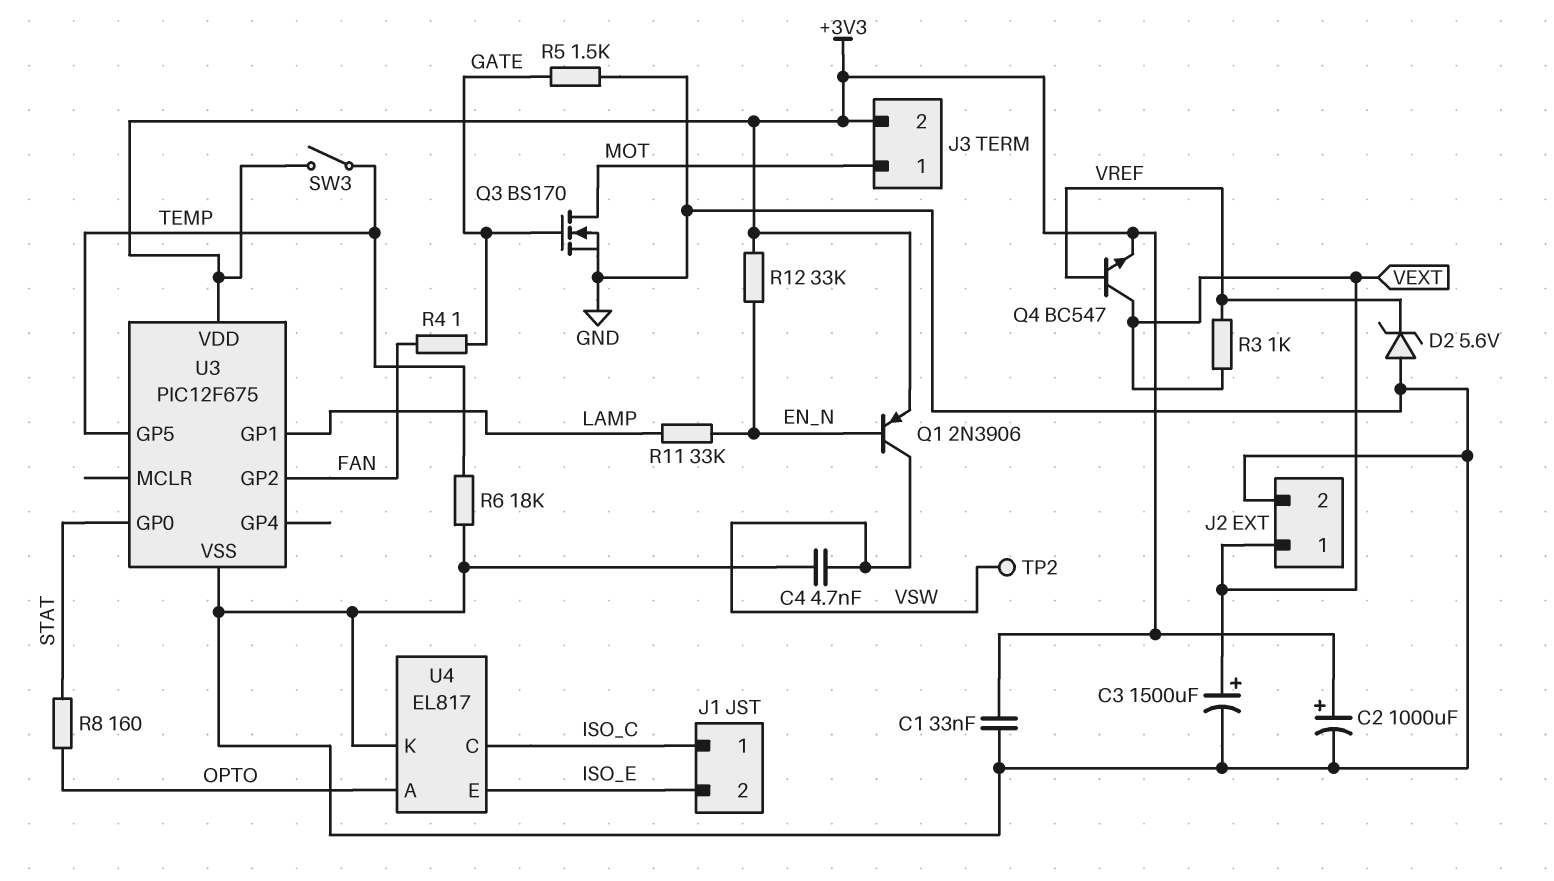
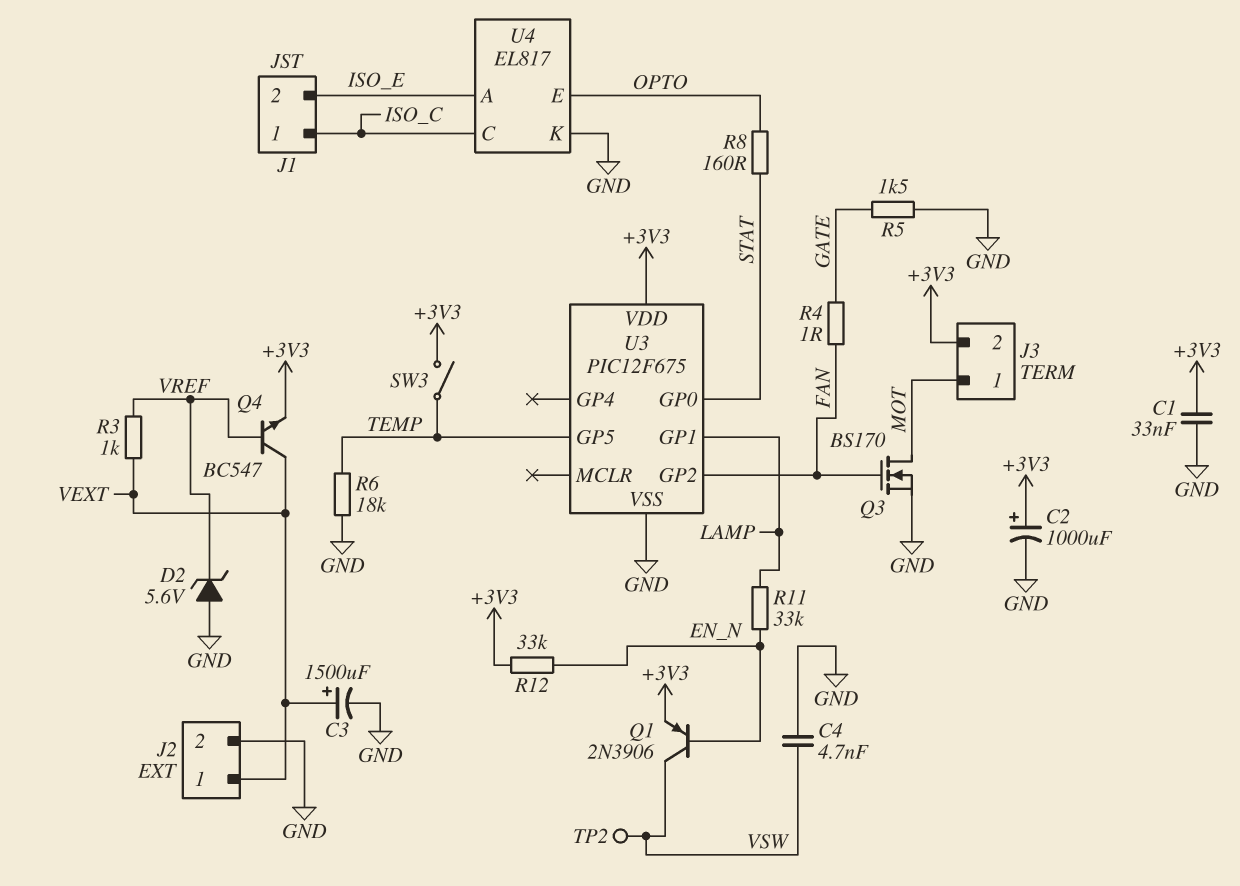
Q3: NMOS BS170 (G GATE, D MOT, S GND) -> NMOS BS170 (G FAN, D MOT, S GND)
U4 pin A: OPTO -> ISO_E
U4 pin E: ISO_E -> OPTO

